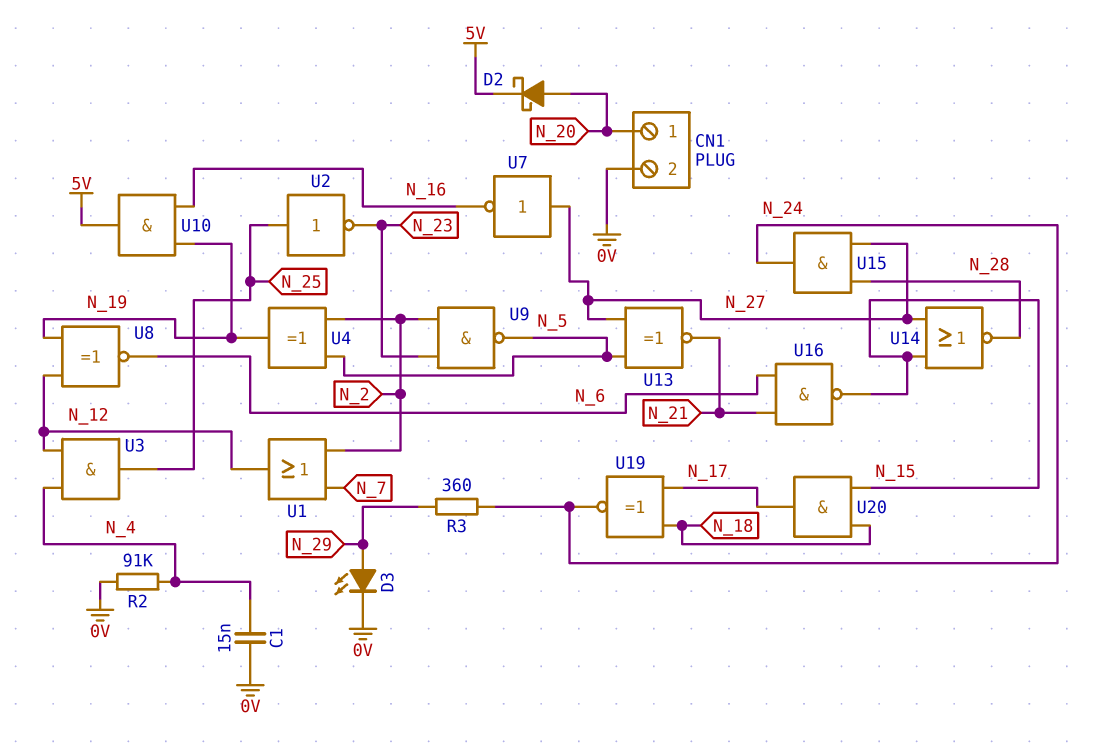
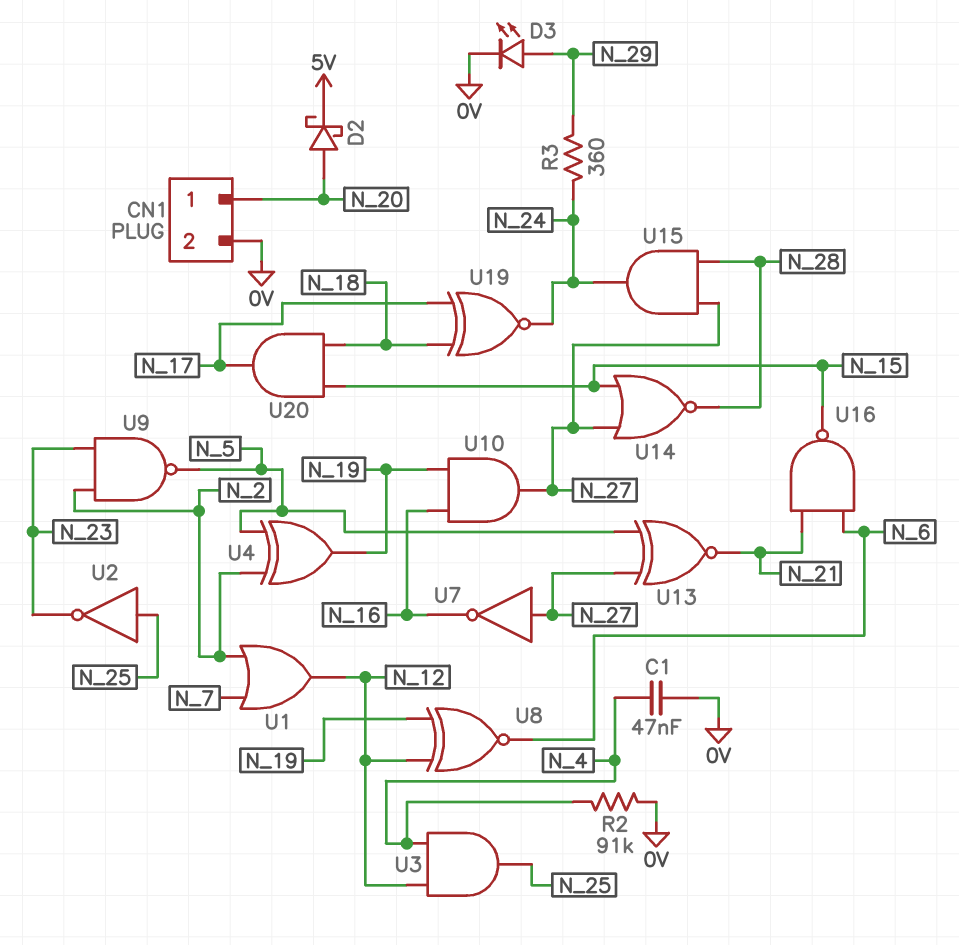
C1: 15nF (0V, N_4) -> 47nF (0V, N_4)
U10: AND (in N_16, in N_19, out 5V) -> AND (in N_16, in N_19, out N_27)

